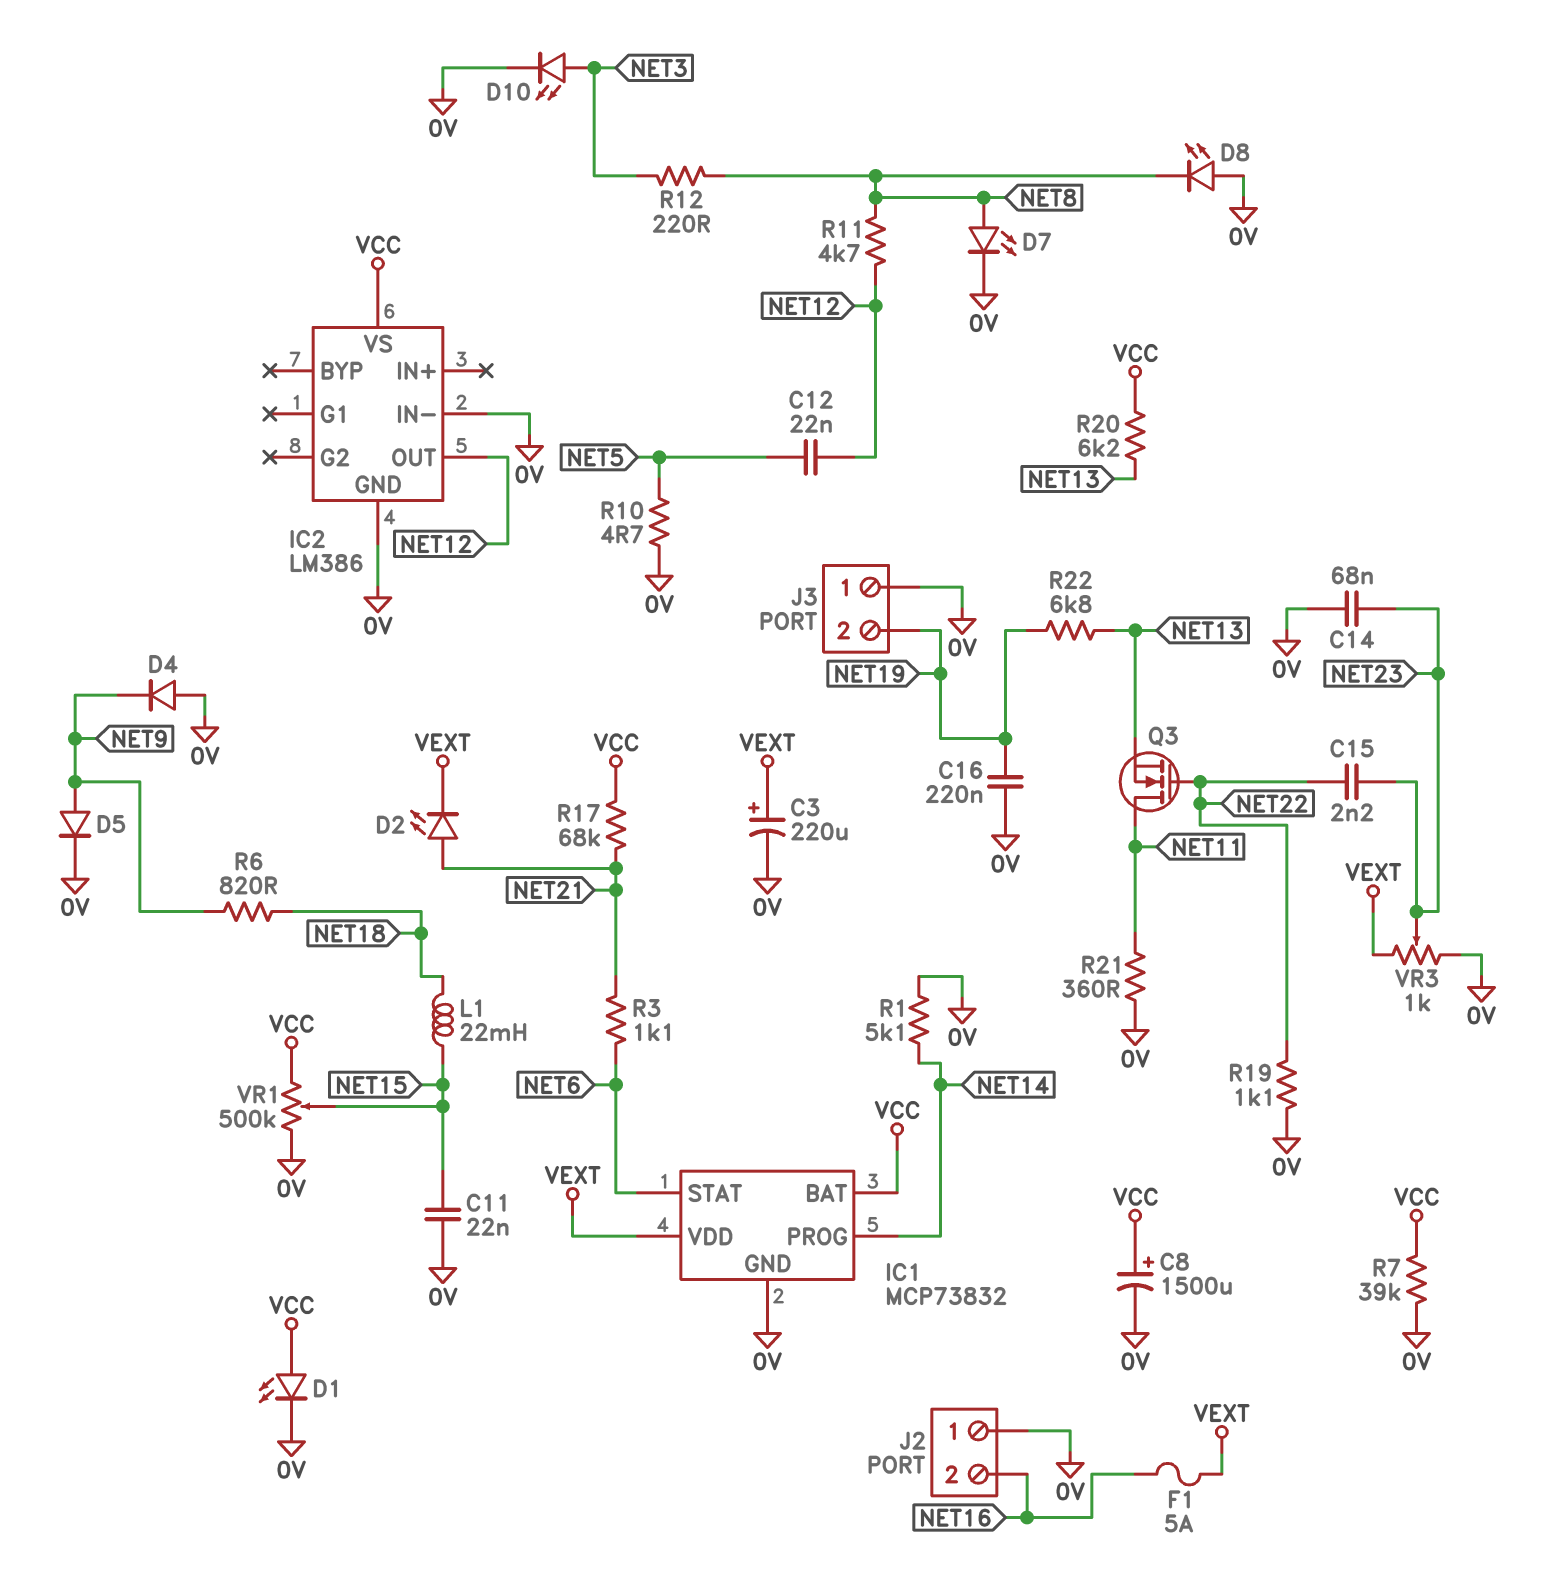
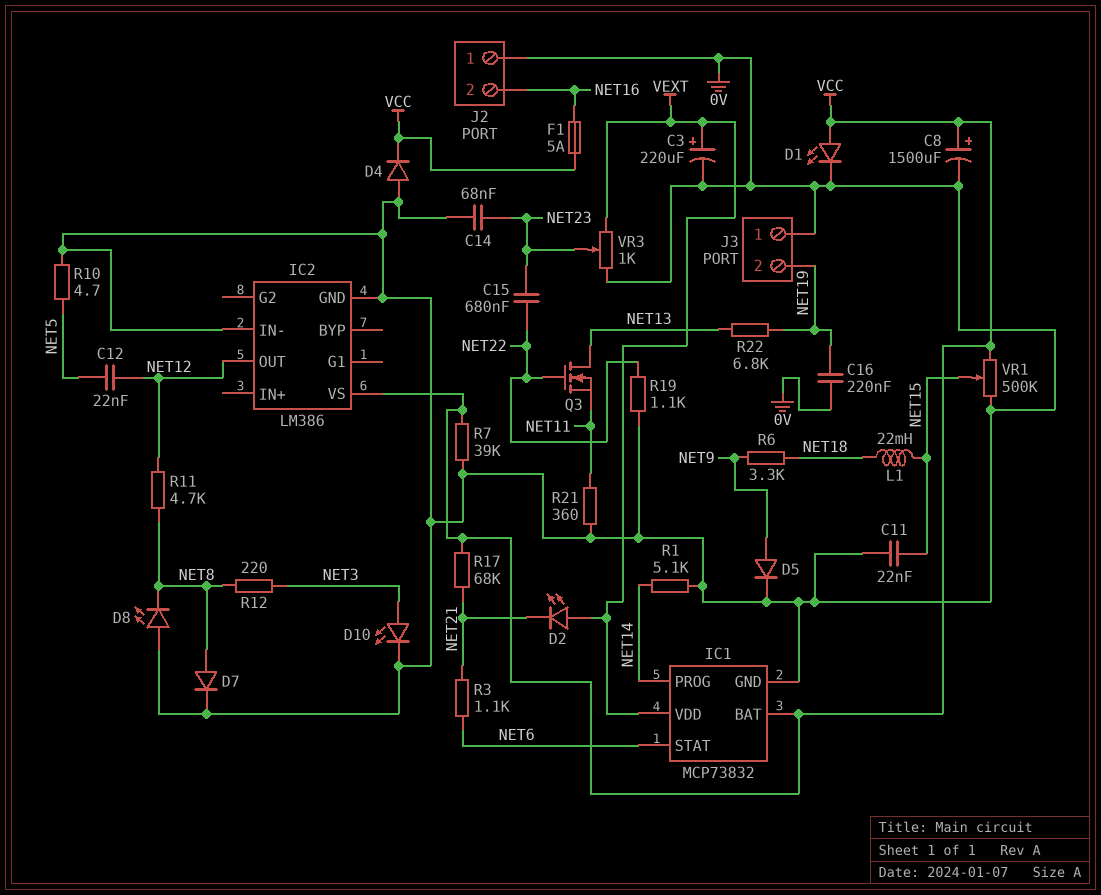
C15: 2.2nF (NET22, NET23) -> 680nF (NET22, NET23)
D2: LED (A NET21, K VEXT) -> LED (A VEXT, K NET21)
D4: diode (A 0V, K NET9) -> diode (A 0V, K VCC)
D7: LED (A NET8, K 0V) -> diode (A NET8, K 0V)
F1: 5A (NET16, VEXT) -> 5A (NET16, VCC)
Q3: NMOS (G NET22, D NET11, S NET13) -> NMOS (G NET22, D NET13, S NET11)
R6: 820 (NET9, NET18) -> 3.3k (NET9, NET18)
R20: 6.2k (NET13, VCC) -> none

